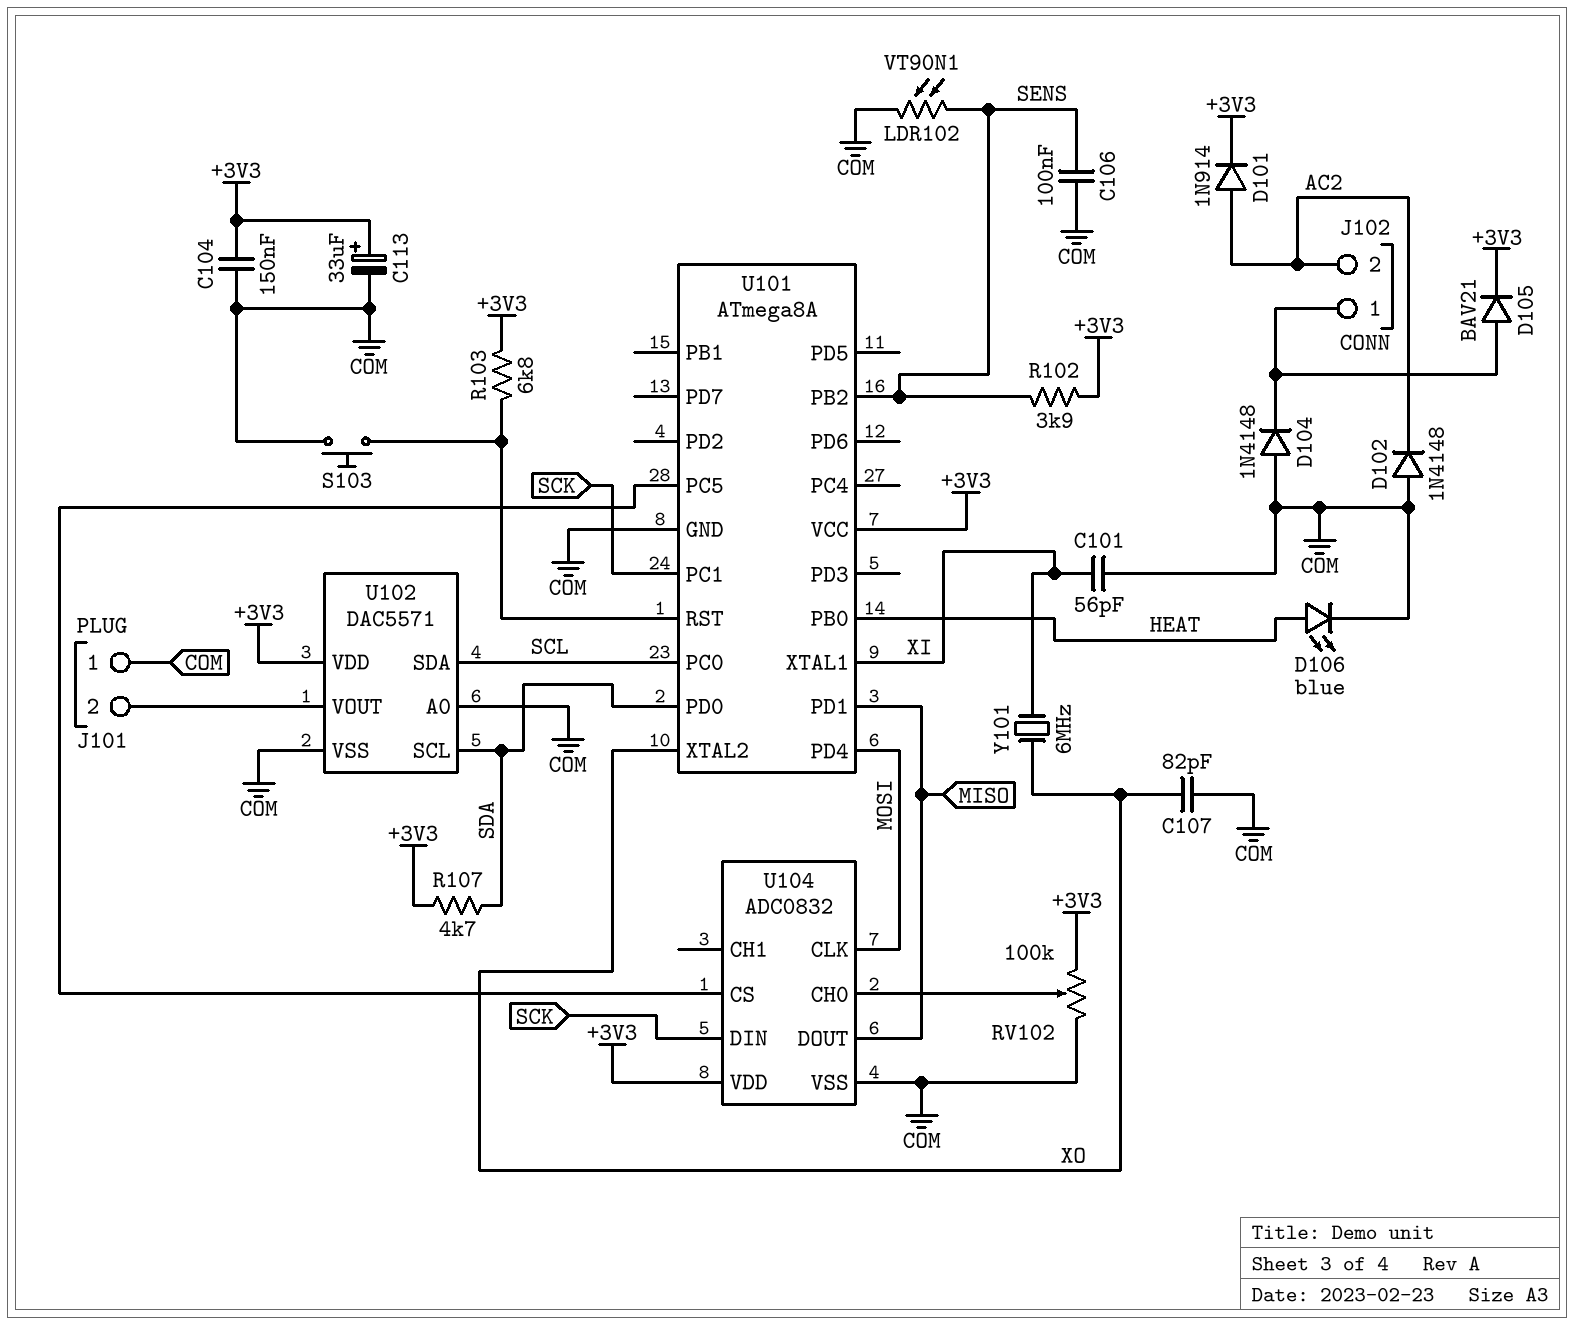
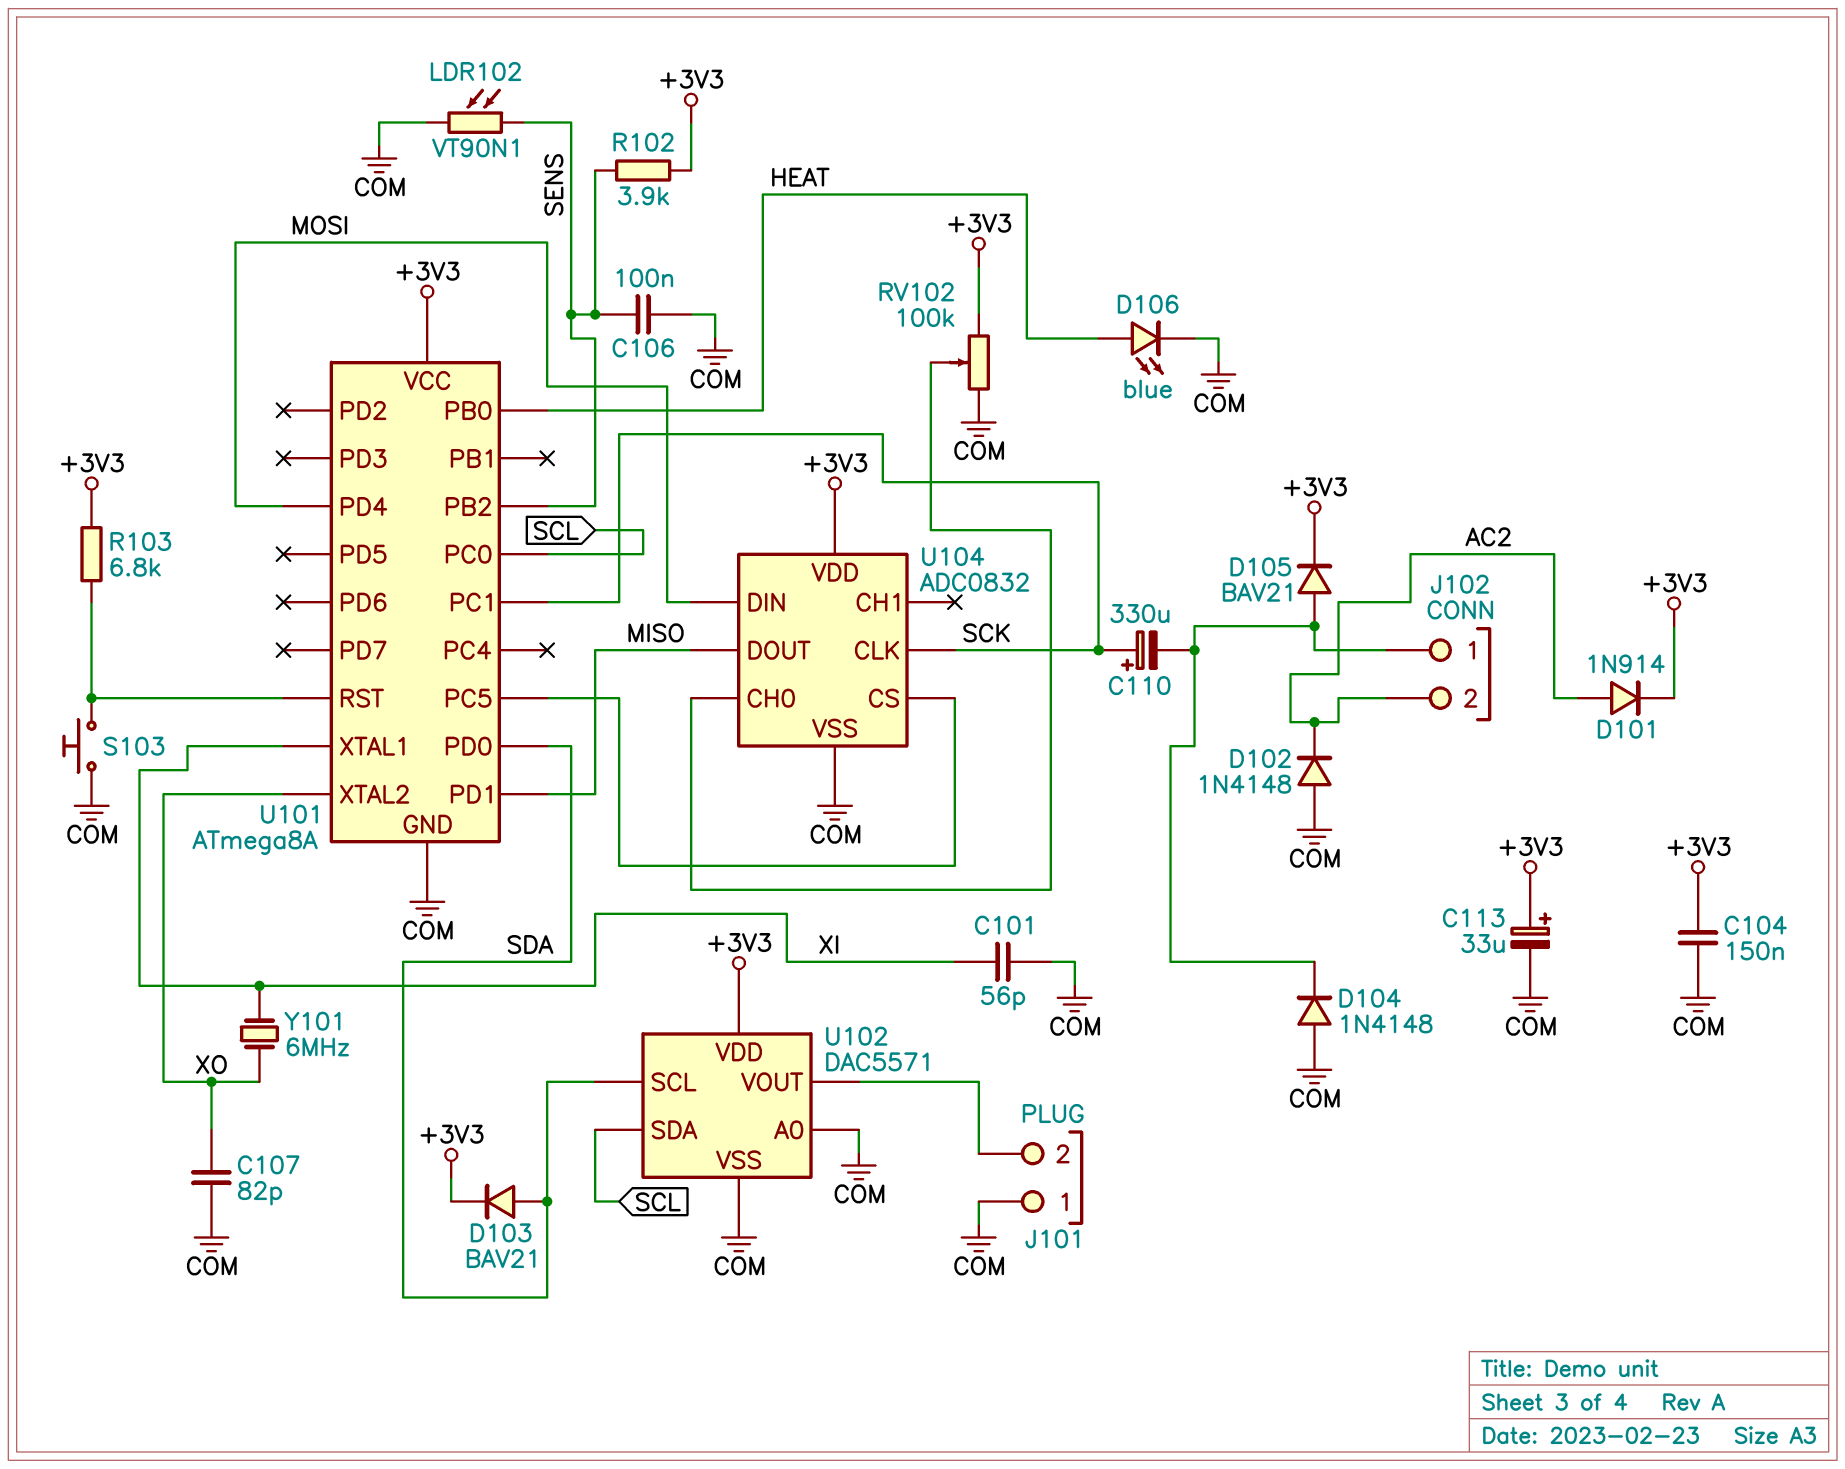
C110: none -> 330uF (plus SCK, minus J102/1)
D103: none -> diode BAV21 (A SDA, K +3V3)
R107: 4.7k (+3V3, SDA) -> none
U104 pin CLK: MOSI -> SCK
U104 pin DIN: SCK -> MOSI

